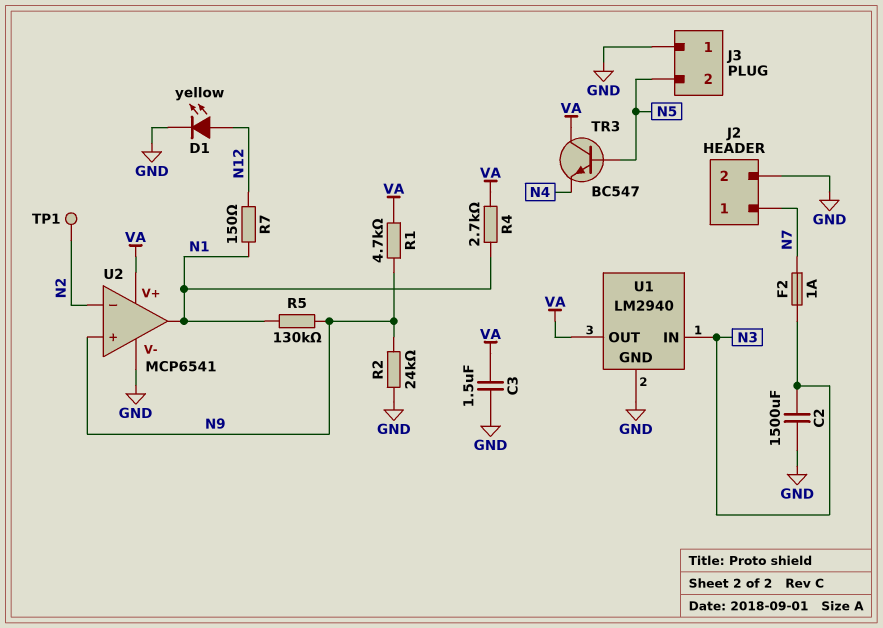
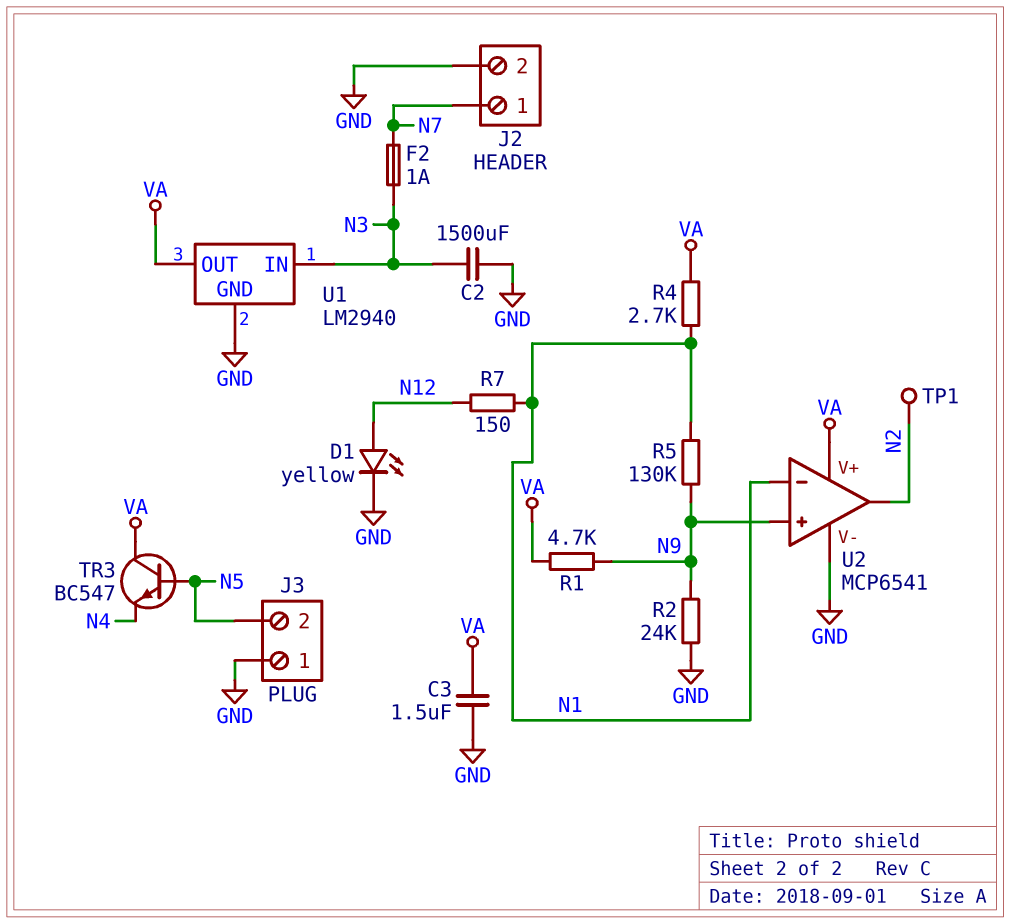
U2 pin in-: N2 -> N1
U2 pin out: N1 -> N2

